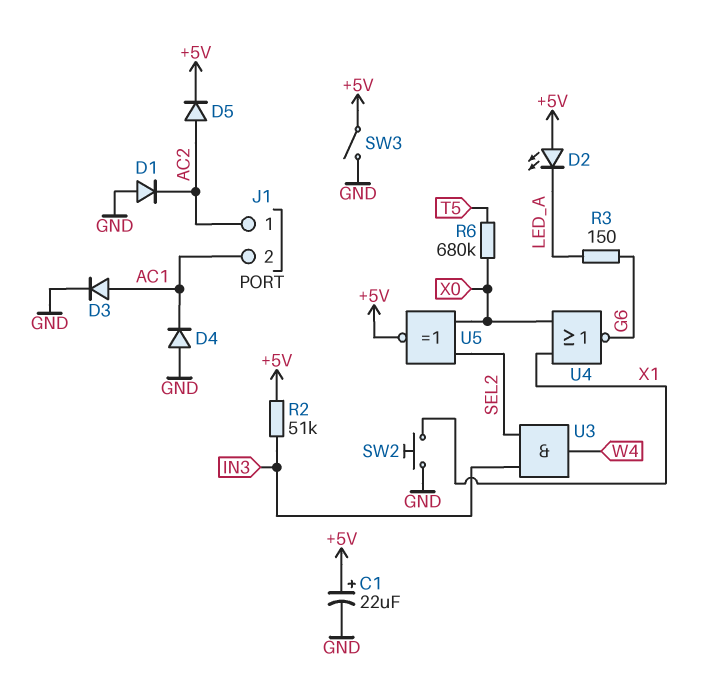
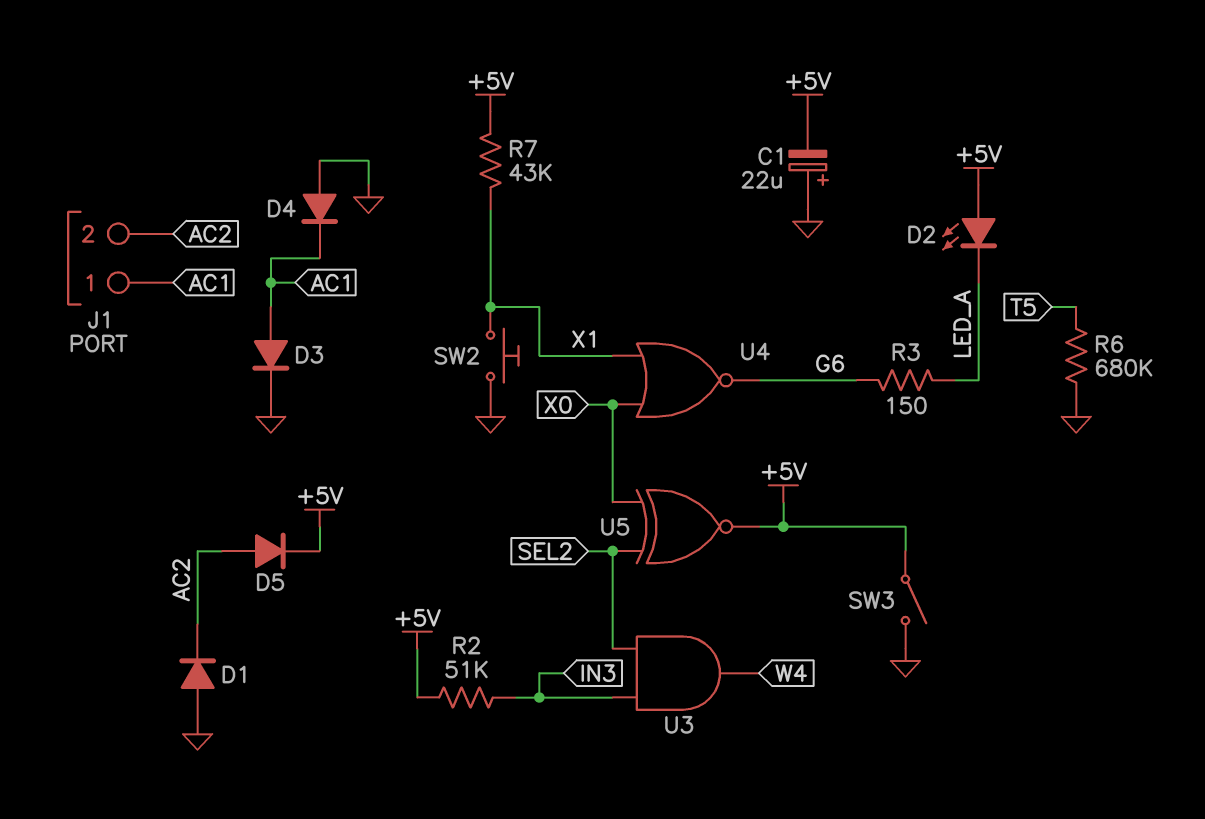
C1: 22uF (plus +5V, minus GND) -> 22uF (plus GND, minus +5V)
J1 pin 1: AC2 -> AC1
J1 pin 2: AC1 -> AC2
R6: 680k (T5, X0) -> 680k (GND, T5)
R7: none -> 43k (+5V, X1)

